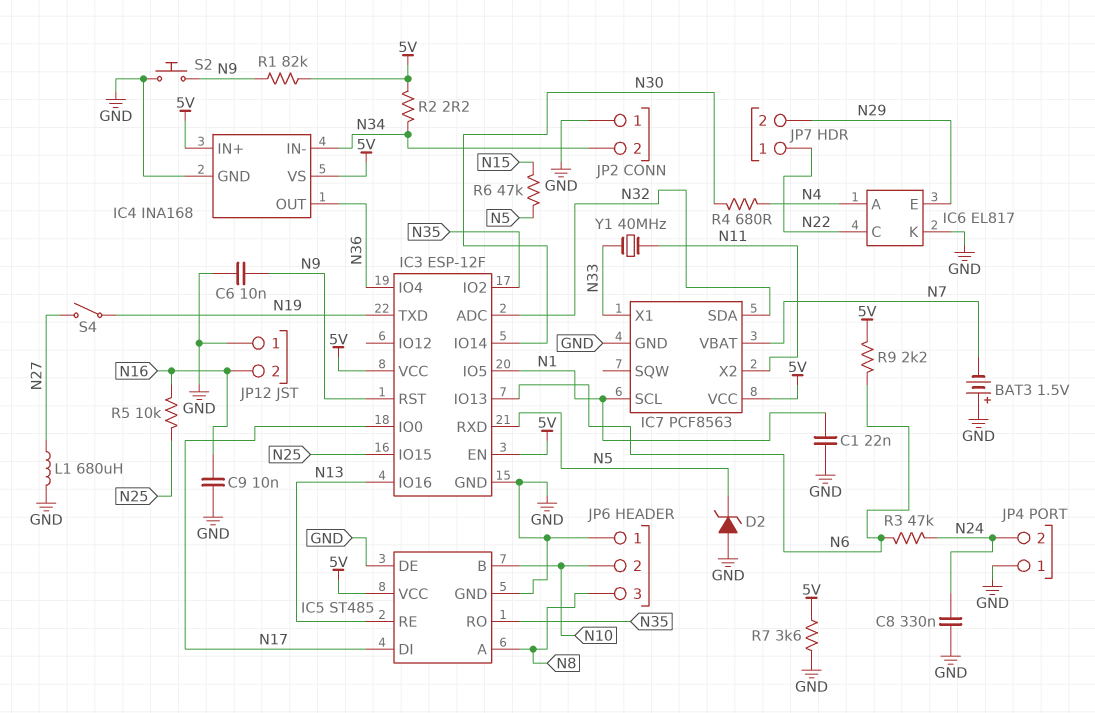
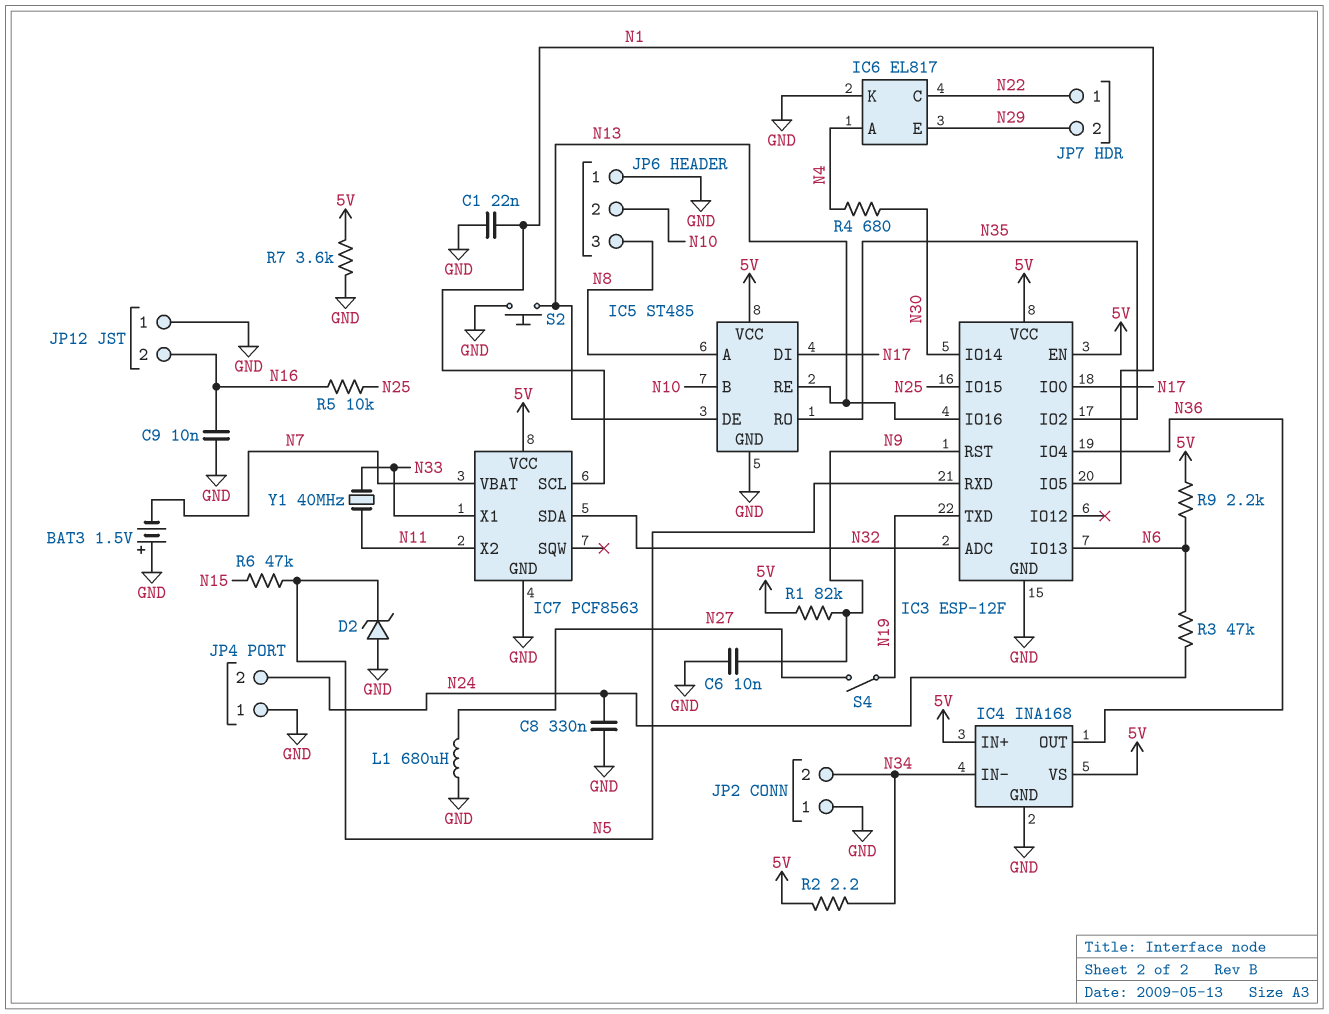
IC5 pin DE: GND -> N13
S2: button (GND, N9) -> button (GND, N13)

